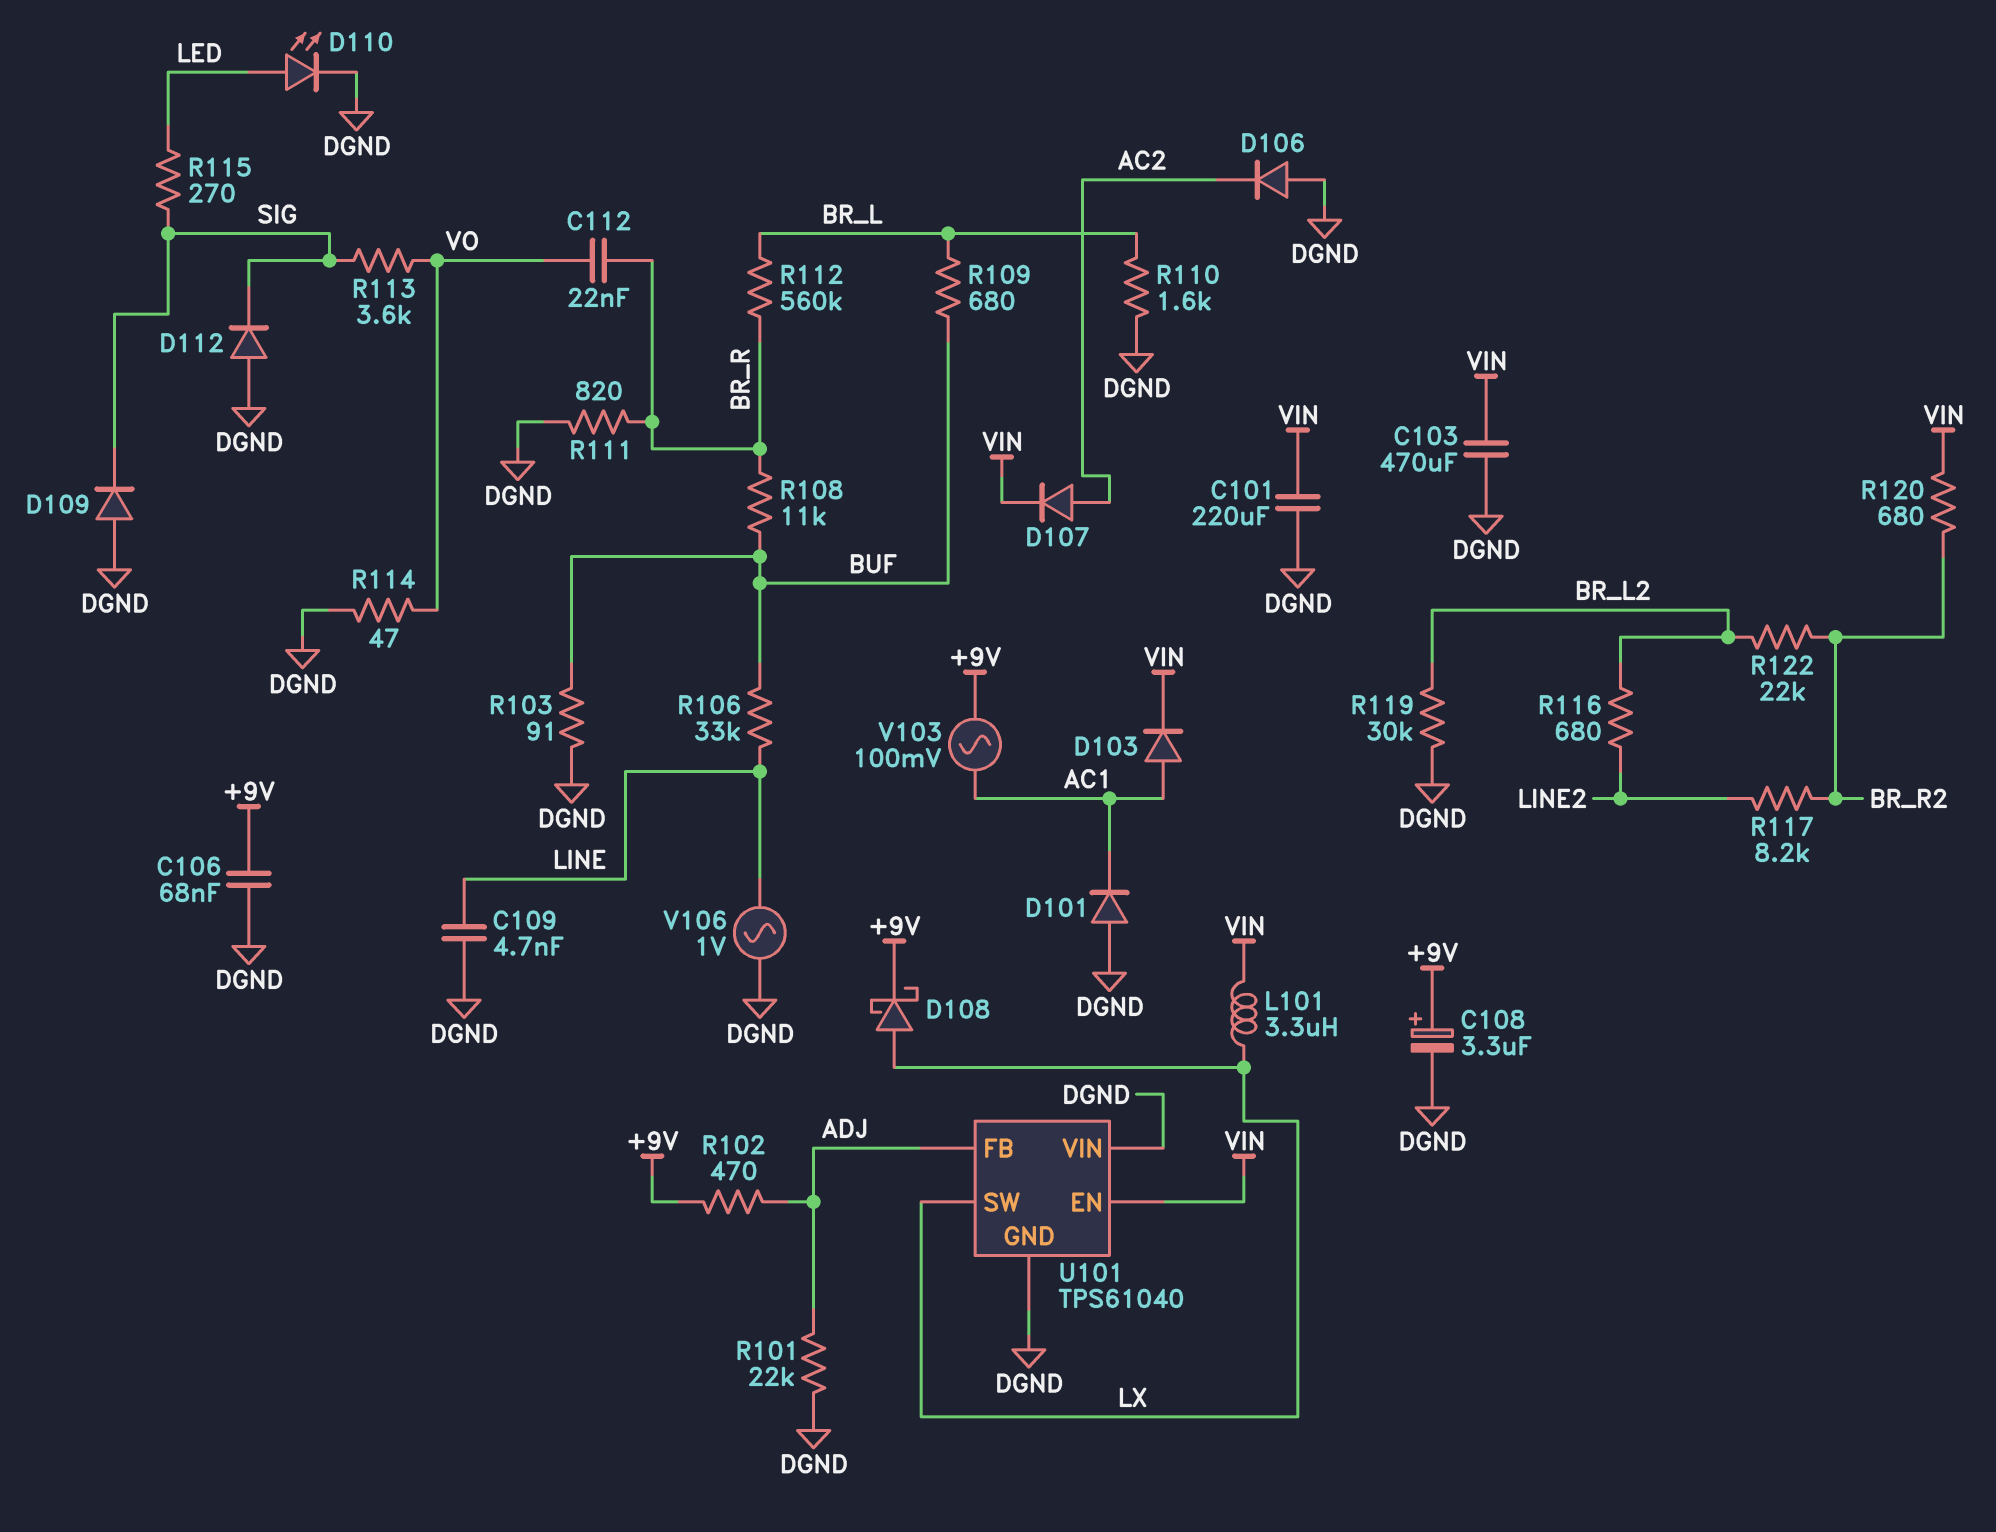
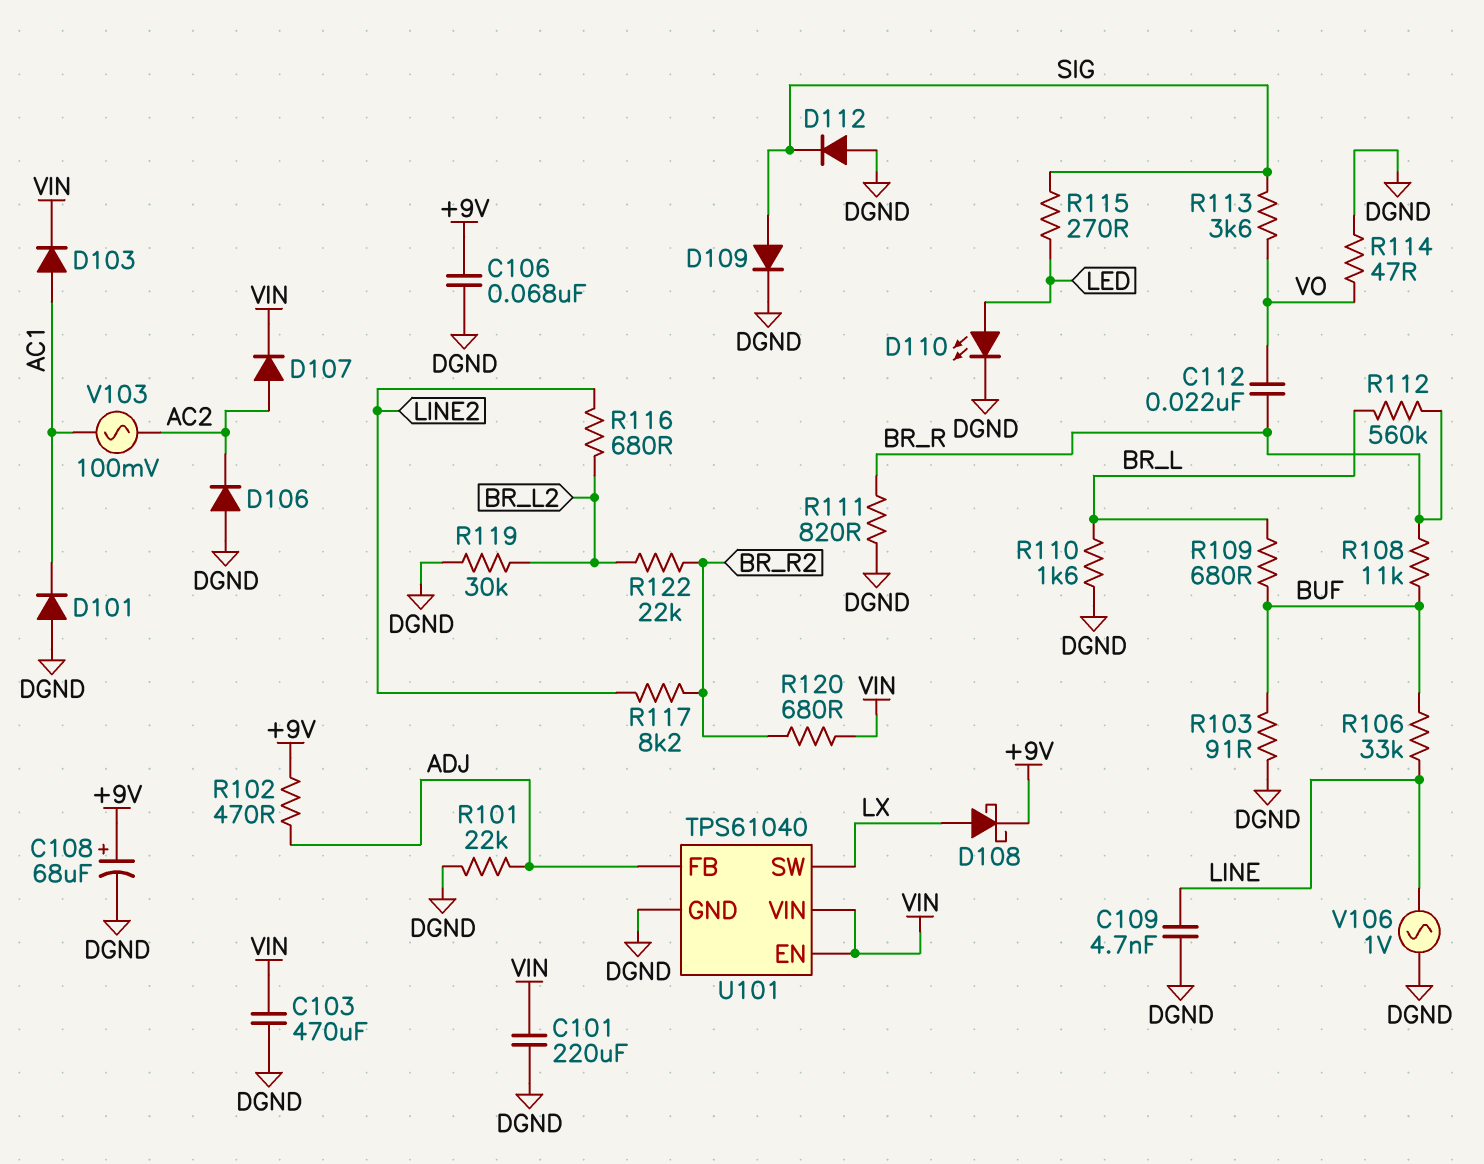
C108: 3.3uF (plus +9V, minus DGND) -> 68uF (plus +9V, minus DGND)
D109: diode (A DGND, K SIG) -> diode (A SIG, K DGND)
L101: 3.3uH (LX, VIN) -> none
U101 pin VIN: DGND -> VIN
V103: AC 100mV (+9V, AC1) -> AC 100mV (AC1, AC2)

